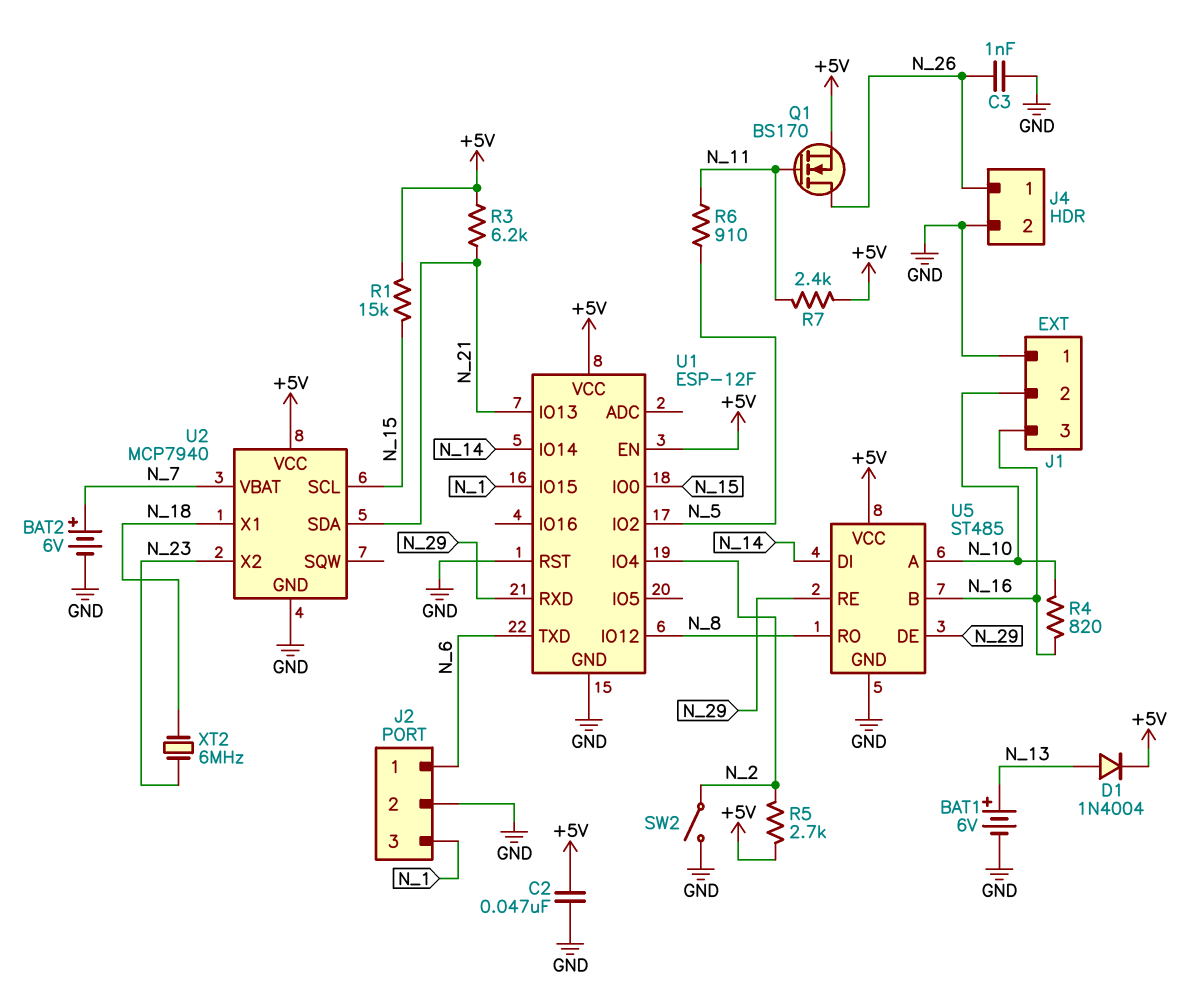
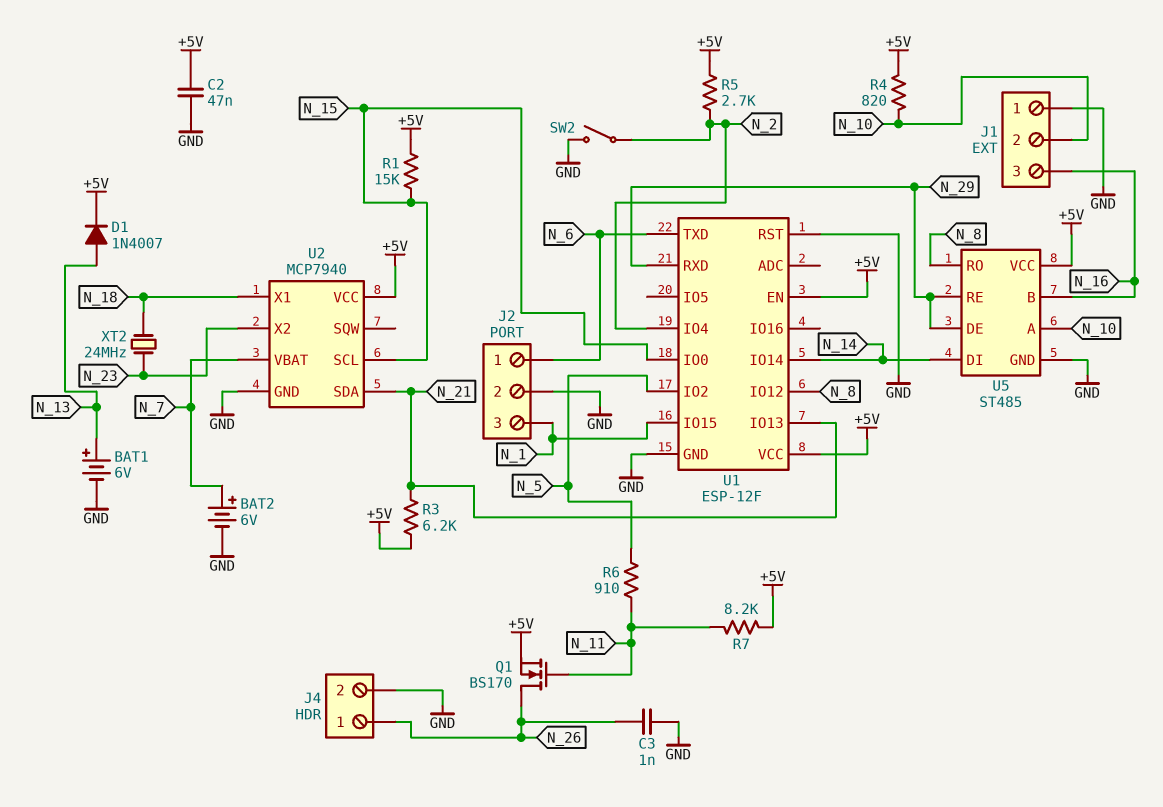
D1: diode 1N4004 (A N_13, K +5V) -> diode 1N4007 (A N_13, K +5V)
R4: 820 (N_10, N_16) -> 820 (+5V, N_10)
R7: 2.4k (+5V, N_11) -> 8.2k (+5V, N_11)
XT2: 6MHz (N_18, N_23) -> 24MHz (N_18, N_23)

